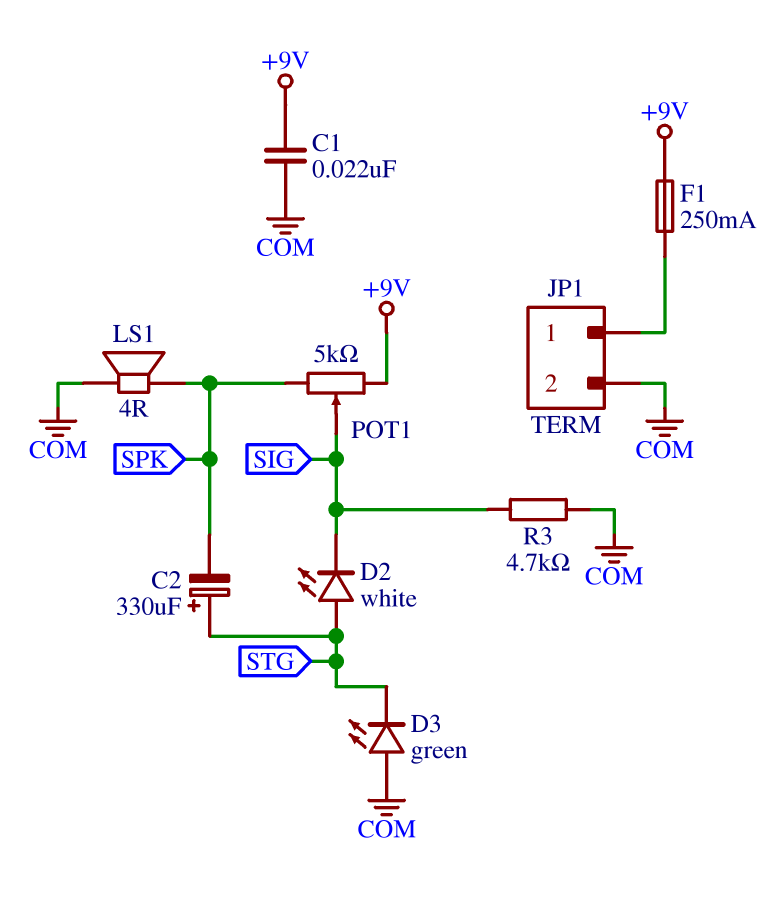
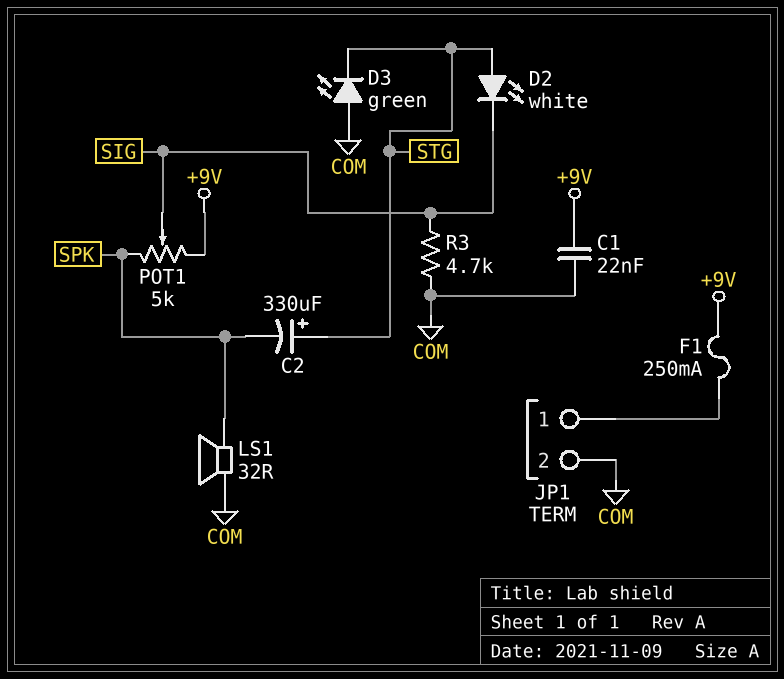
LS1: speaker 4R (COM, SPK) -> speaker 32R (COM, SPK)

